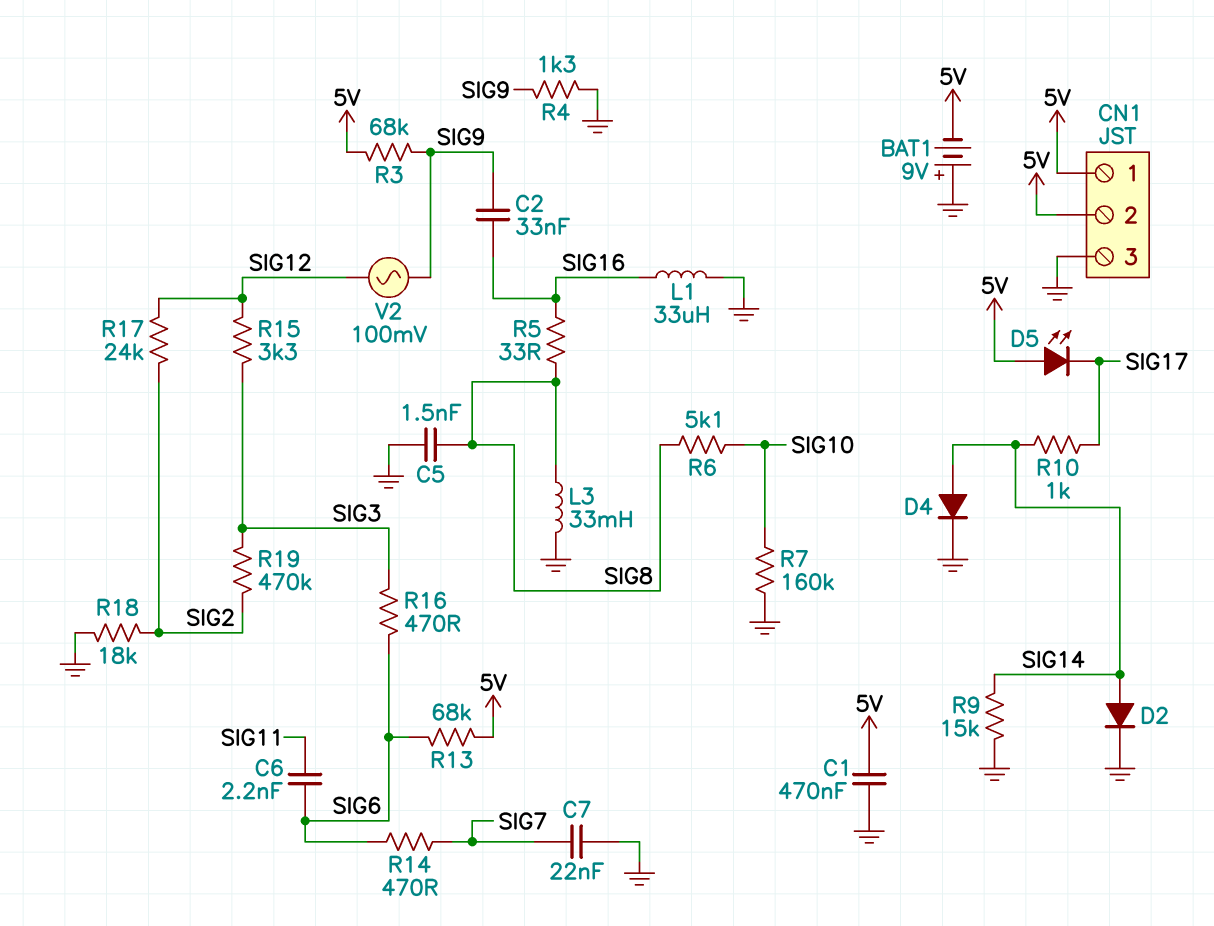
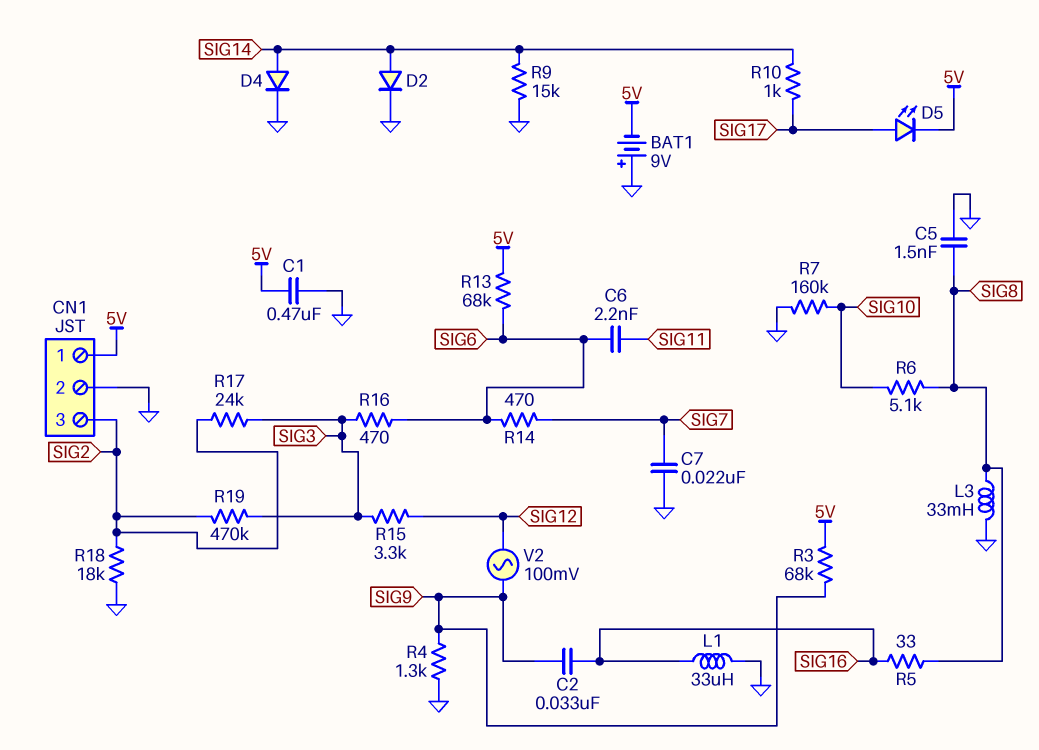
CN1 pin 2: 5V -> GND
CN1 pin 3: GND -> SIG2
D5: LED (A 5V, K SIG17) -> LED (A SIG17, K 5V)
R17: 24k (SIG2, SIG12) -> 24k (SIG2, SIG3)

